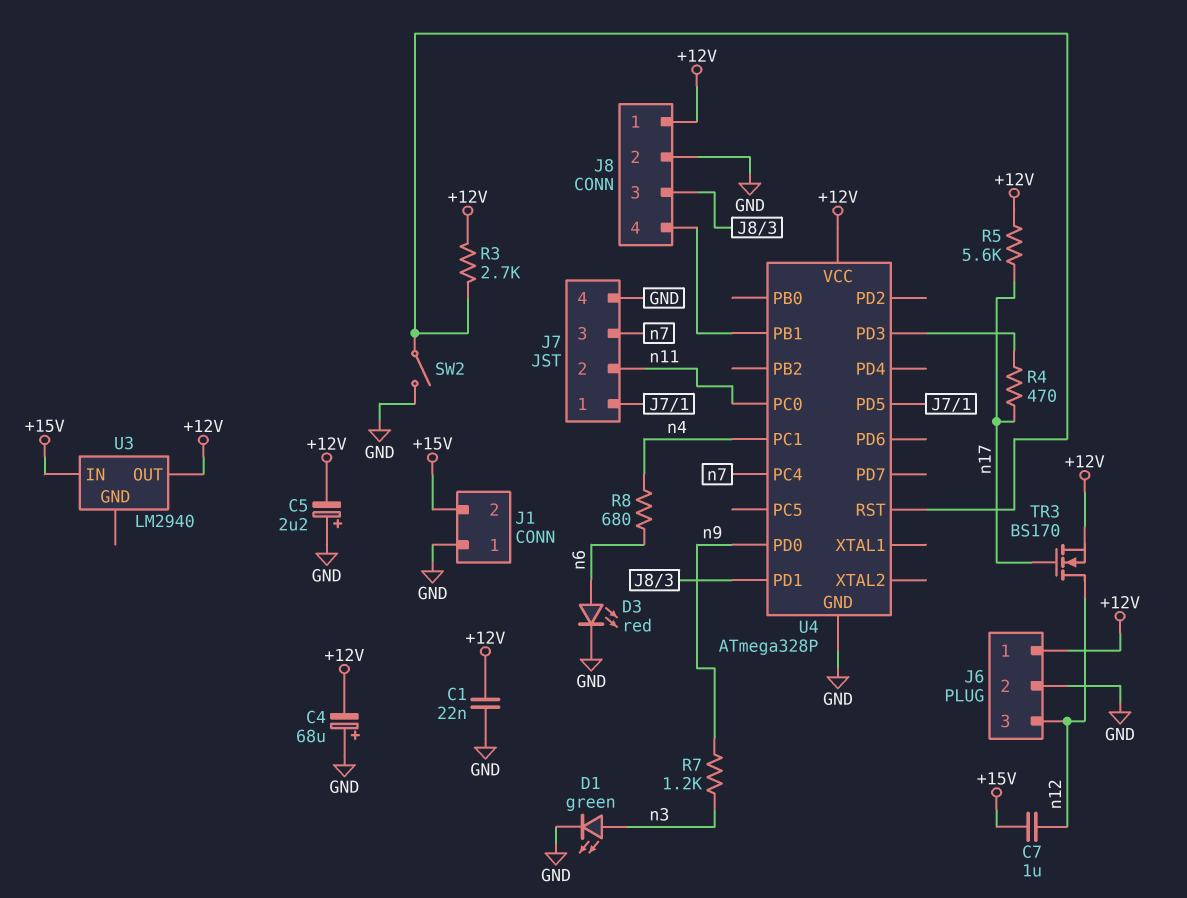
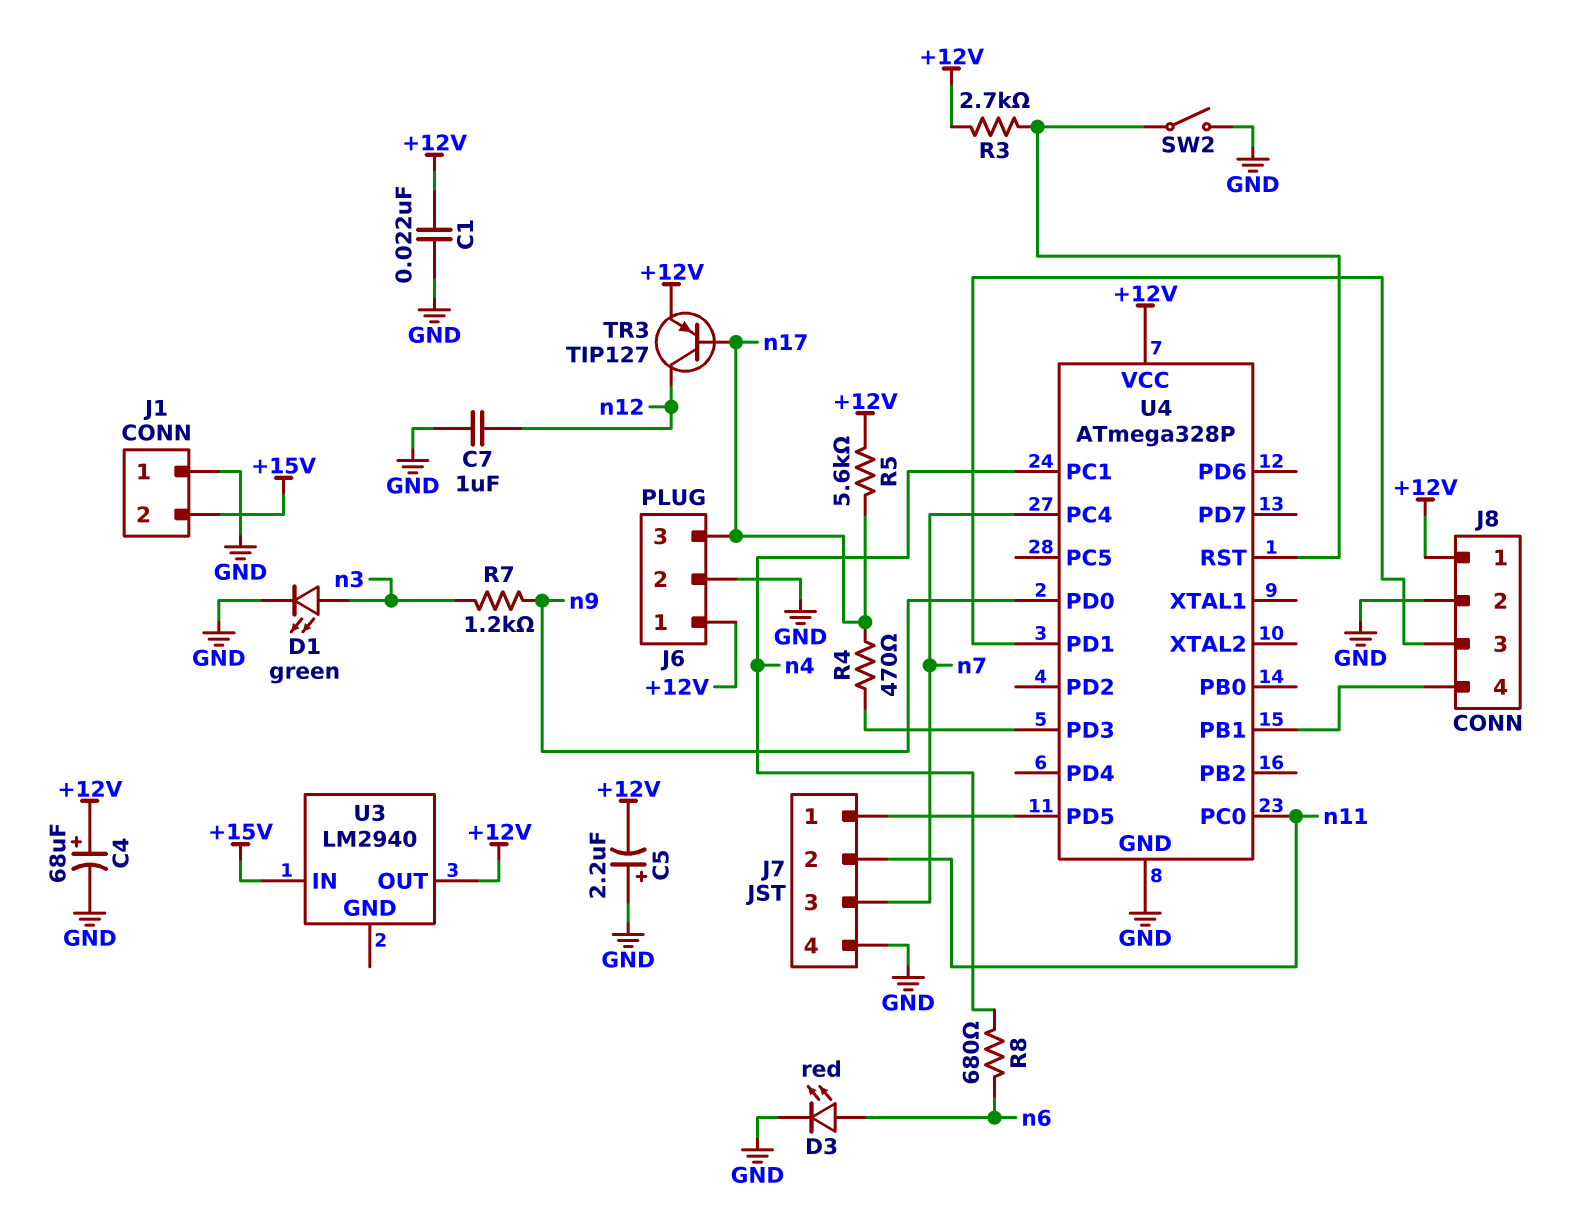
C4: 68uF (plus GND, minus +12V) -> 68uF (plus +12V, minus GND)
C7: 1uF (+15V, n12) -> 1uF (GND, n12)
J6 pin 3: n12 -> n17
TR3: NMOS BS170 (G n17, D n12, S +12V) -> PNP TIP127 (B n17, C n12, E +12V)

